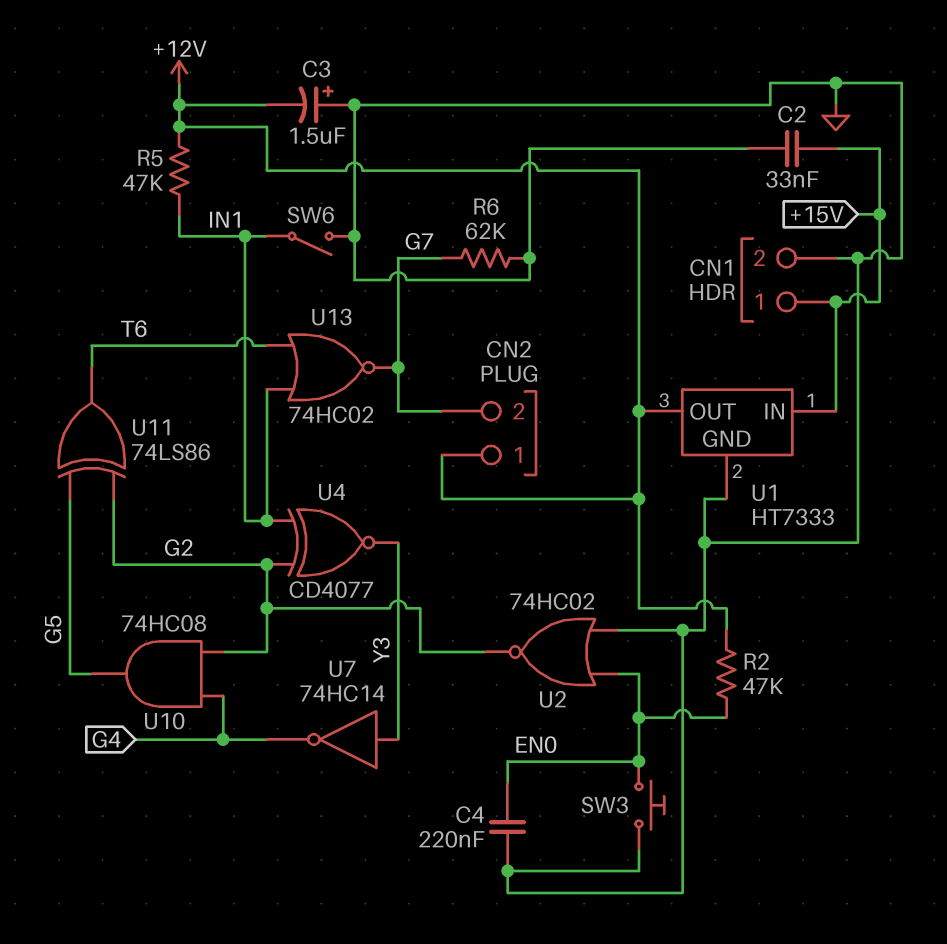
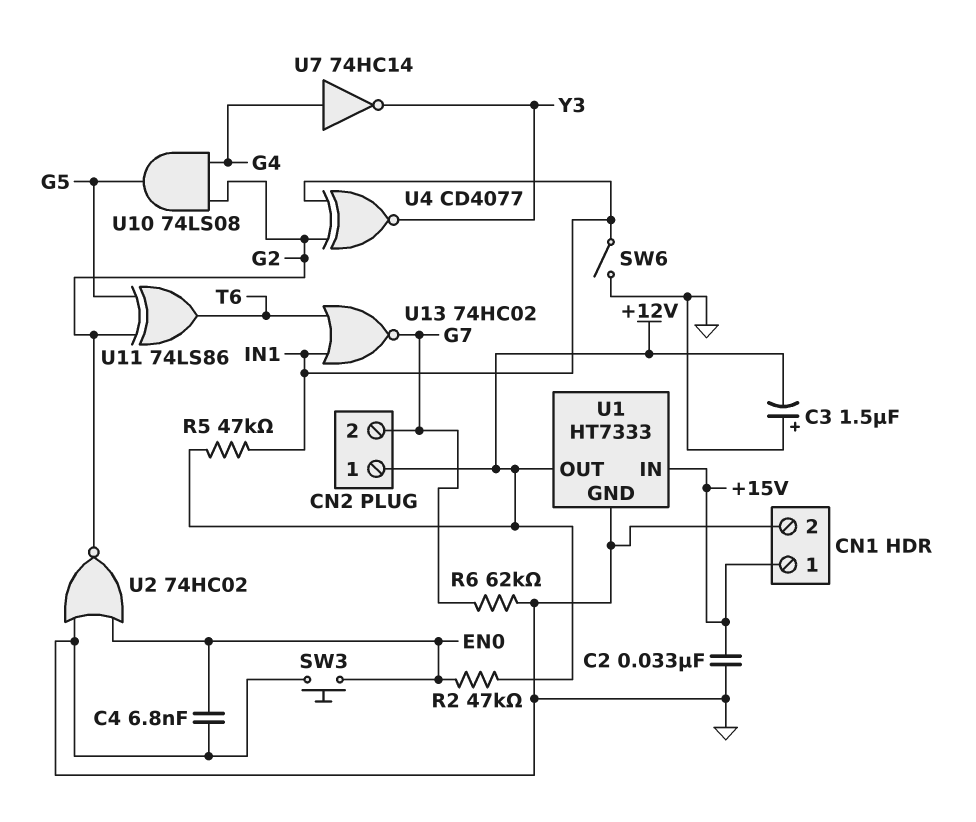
C4: 220nF (EN0, GND) -> 6.8nF (EN0, GND)
U7: NOT 74HC14 (in Y3, out G4) -> NOT 74HC14 (in G4, out Y3)
U10: AND 74HC08 (in G2, in G4, out G5) -> AND 74LS08 (in G2, in G4, out G5)

